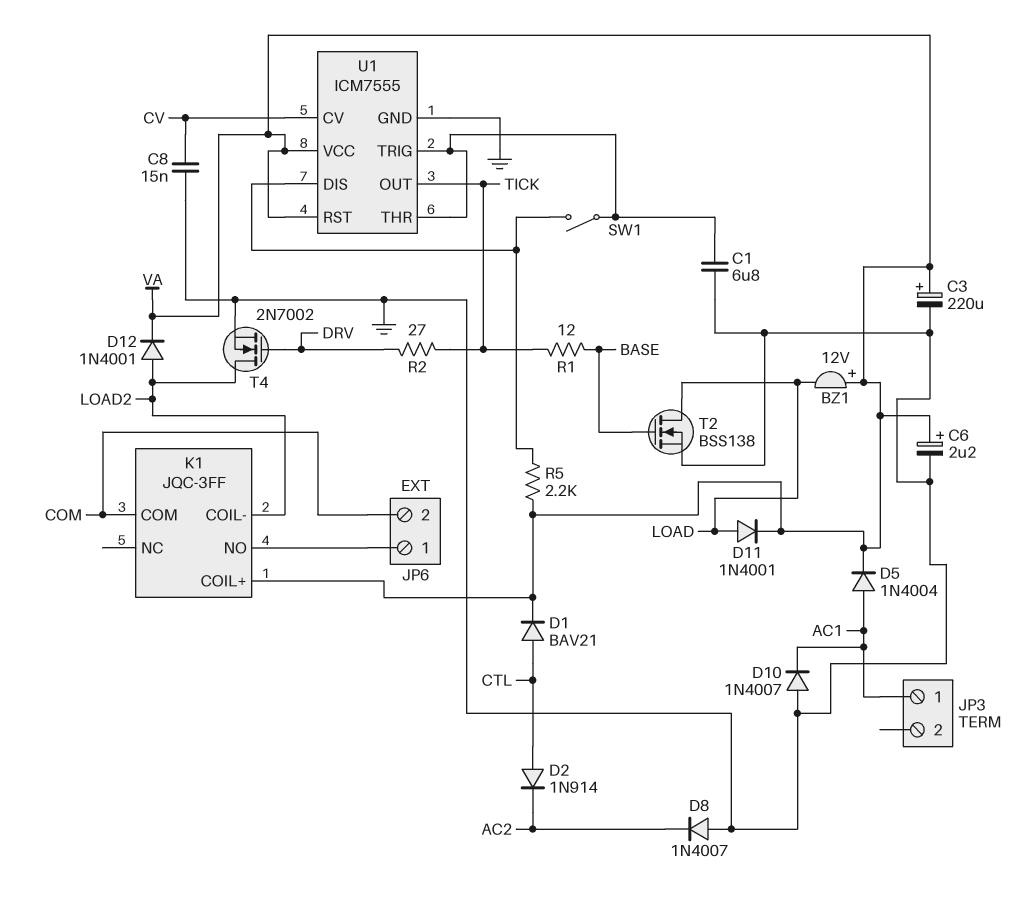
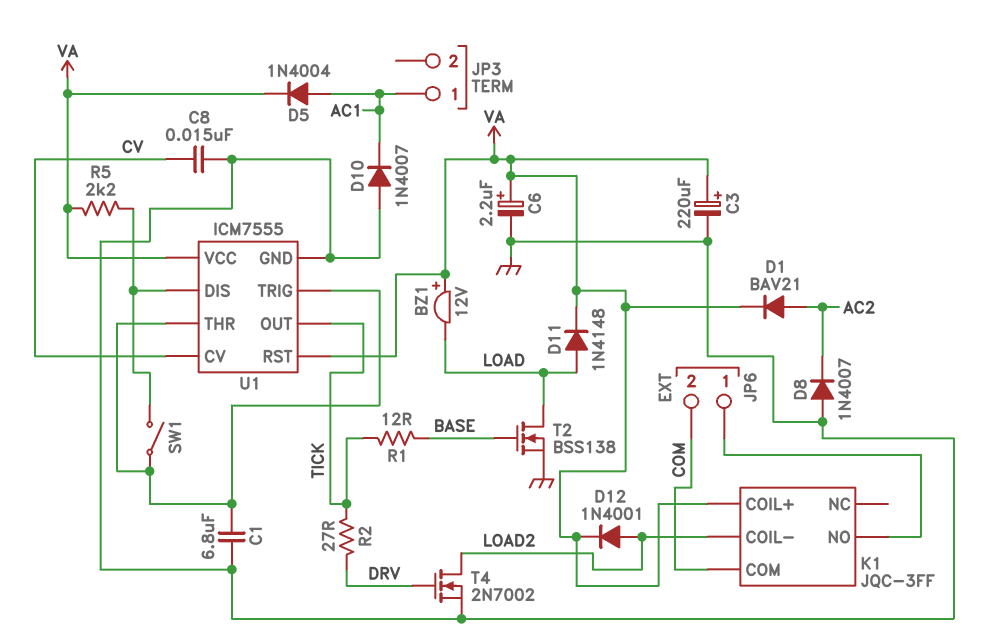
D1: diode BAV21 (A CTL, K VA) -> diode BAV21 (A AC2, K VA)
D2: diode 1N914 (A CTL, K AC2) -> none
D11: diode 1N4001 (A LOAD, K VA) -> diode 1N4148 (A LOAD, K VA)

